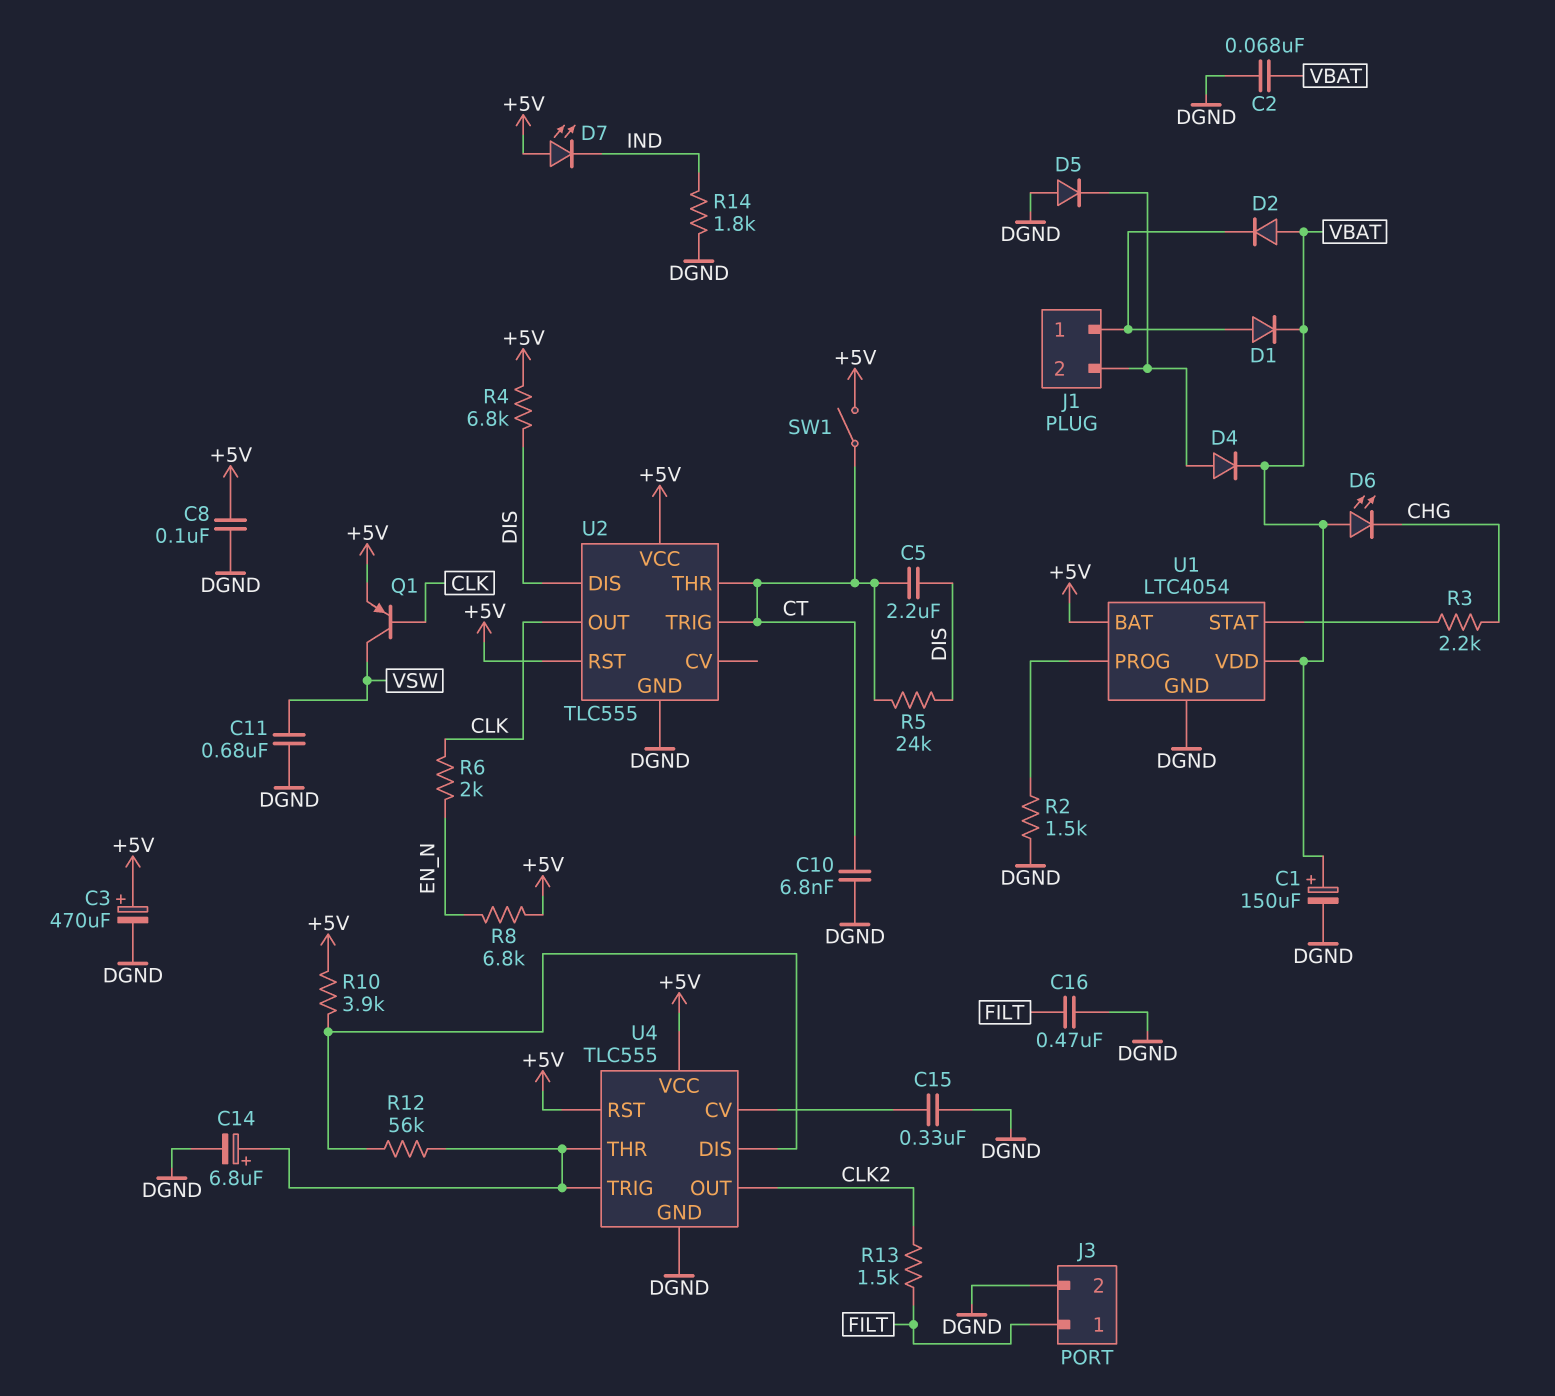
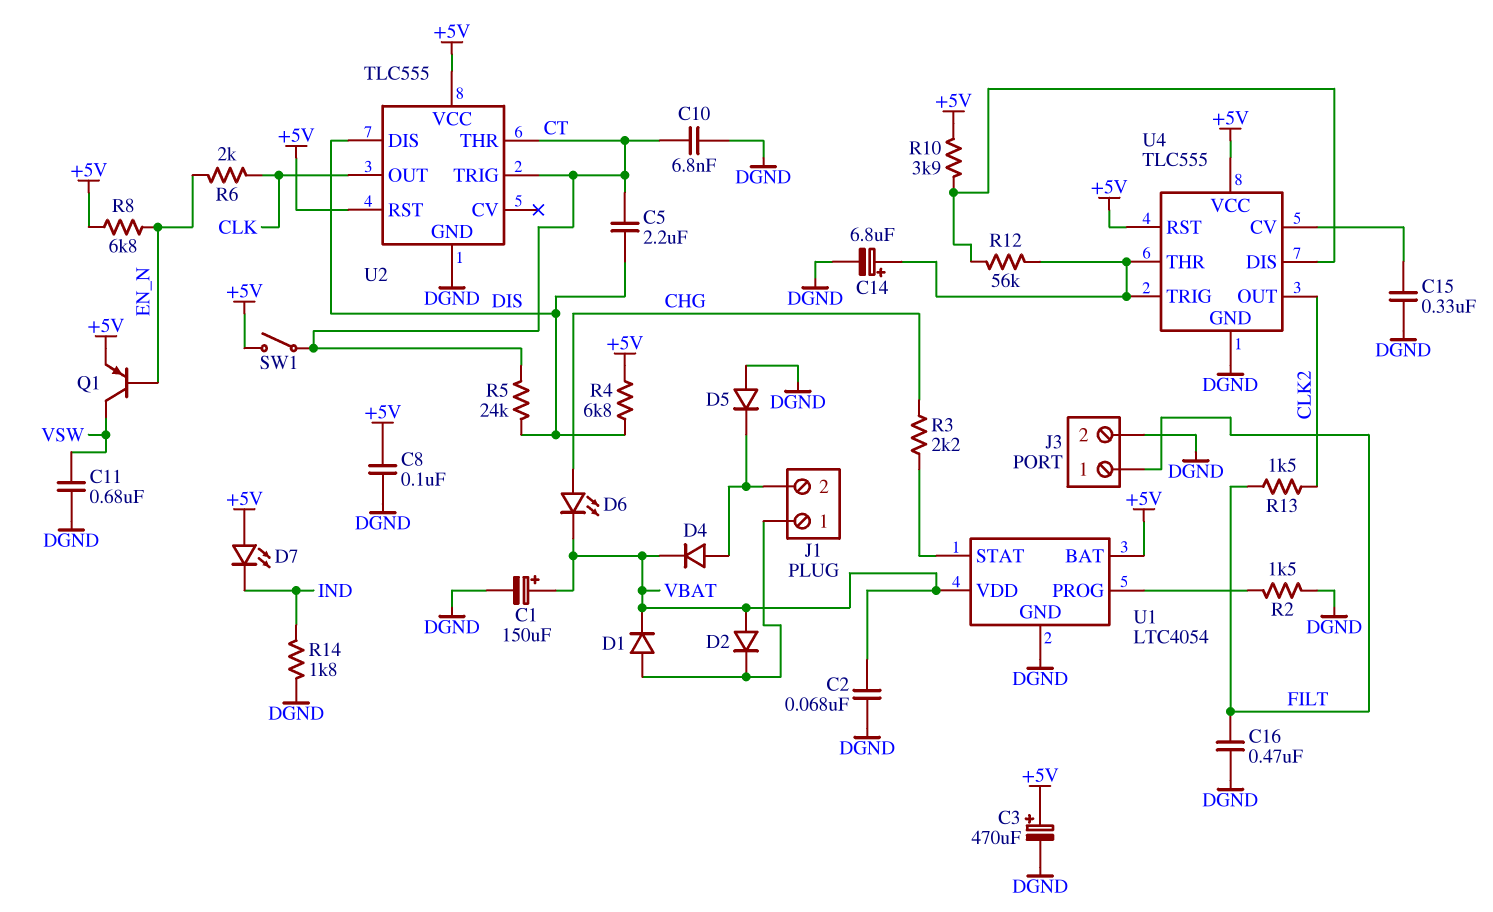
D6: LED (A VBAT, K CHG) -> LED (A CHG, K VBAT)
Q1: PNP (B CLK, C VSW, E +5V) -> PNP (B EN_N, C VSW, E +5V)

